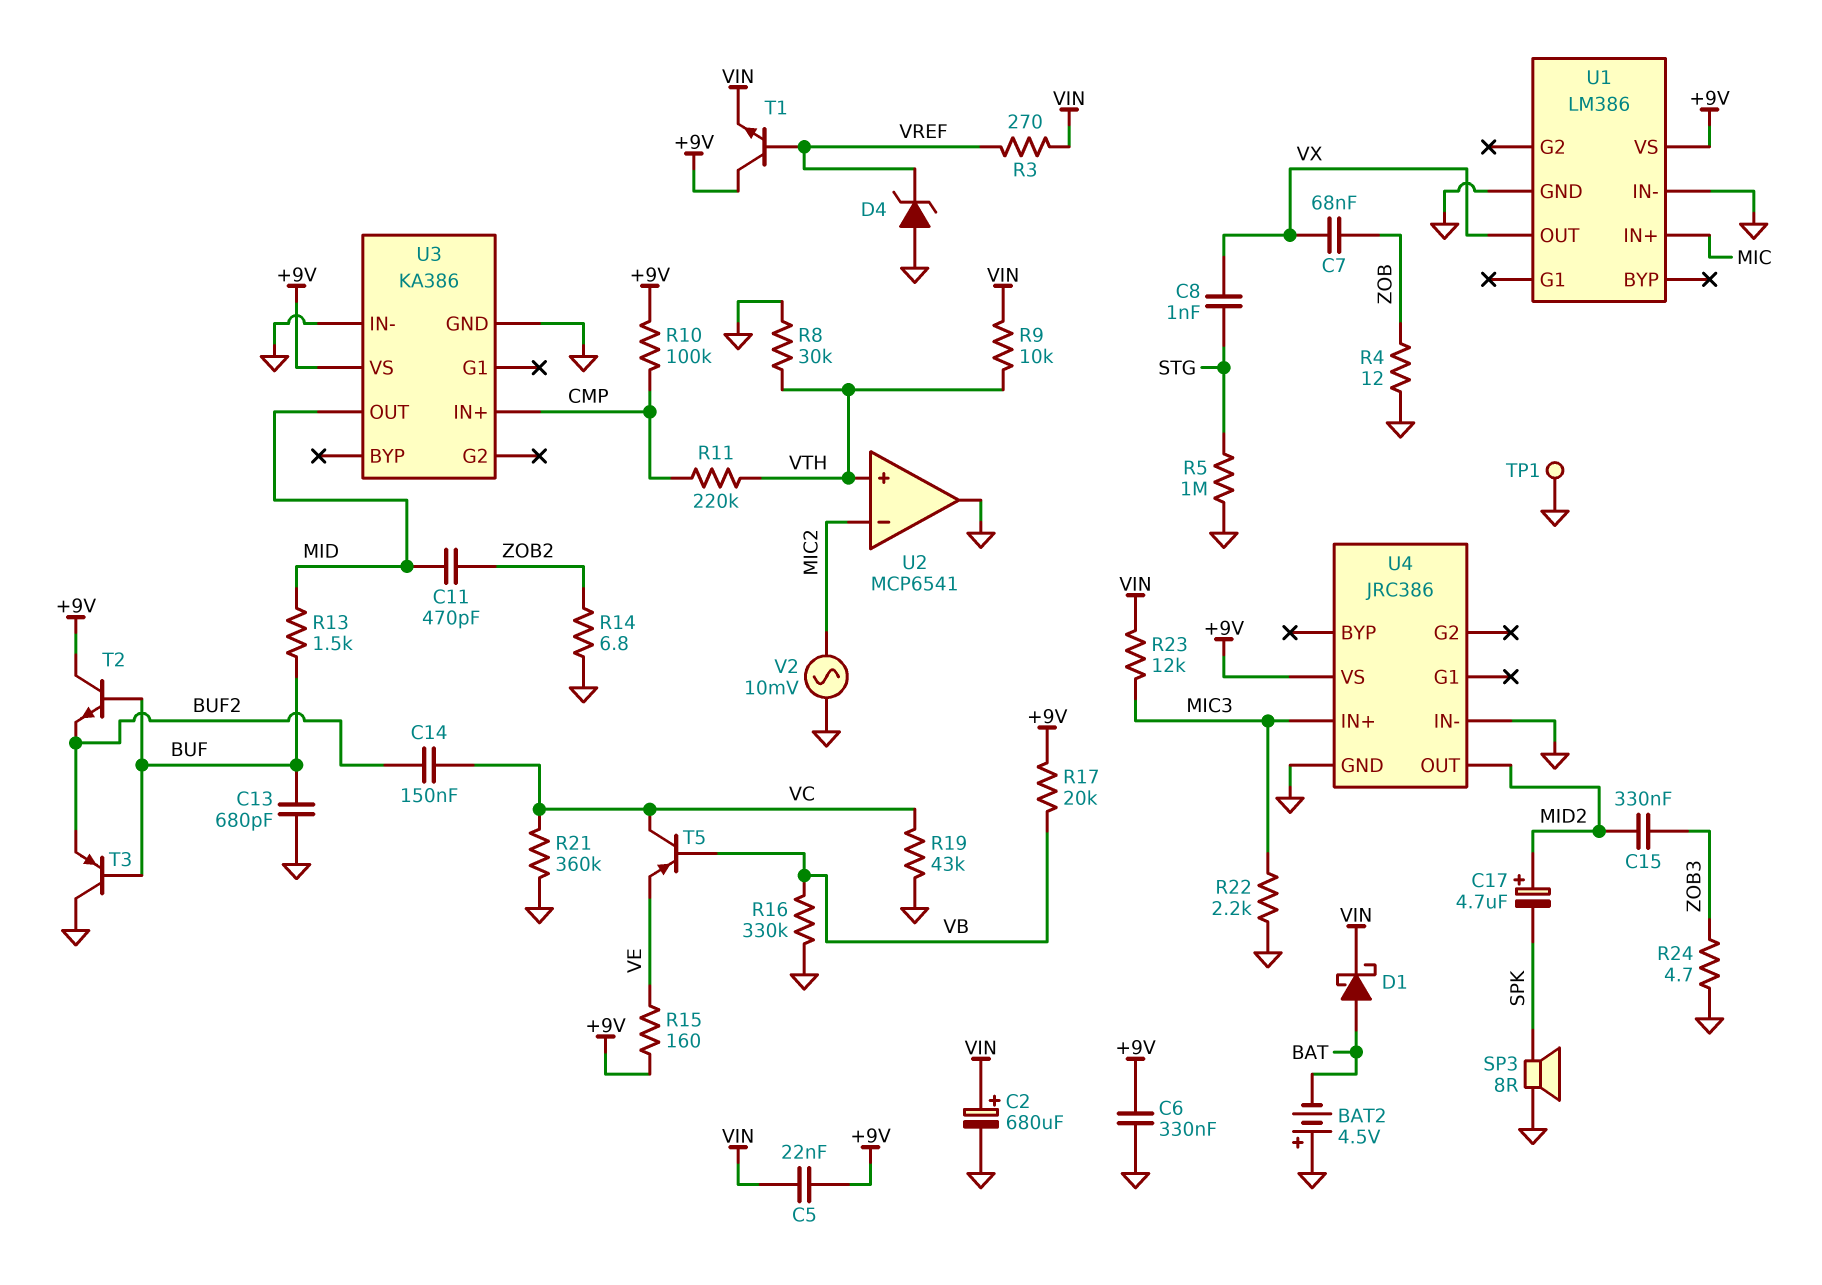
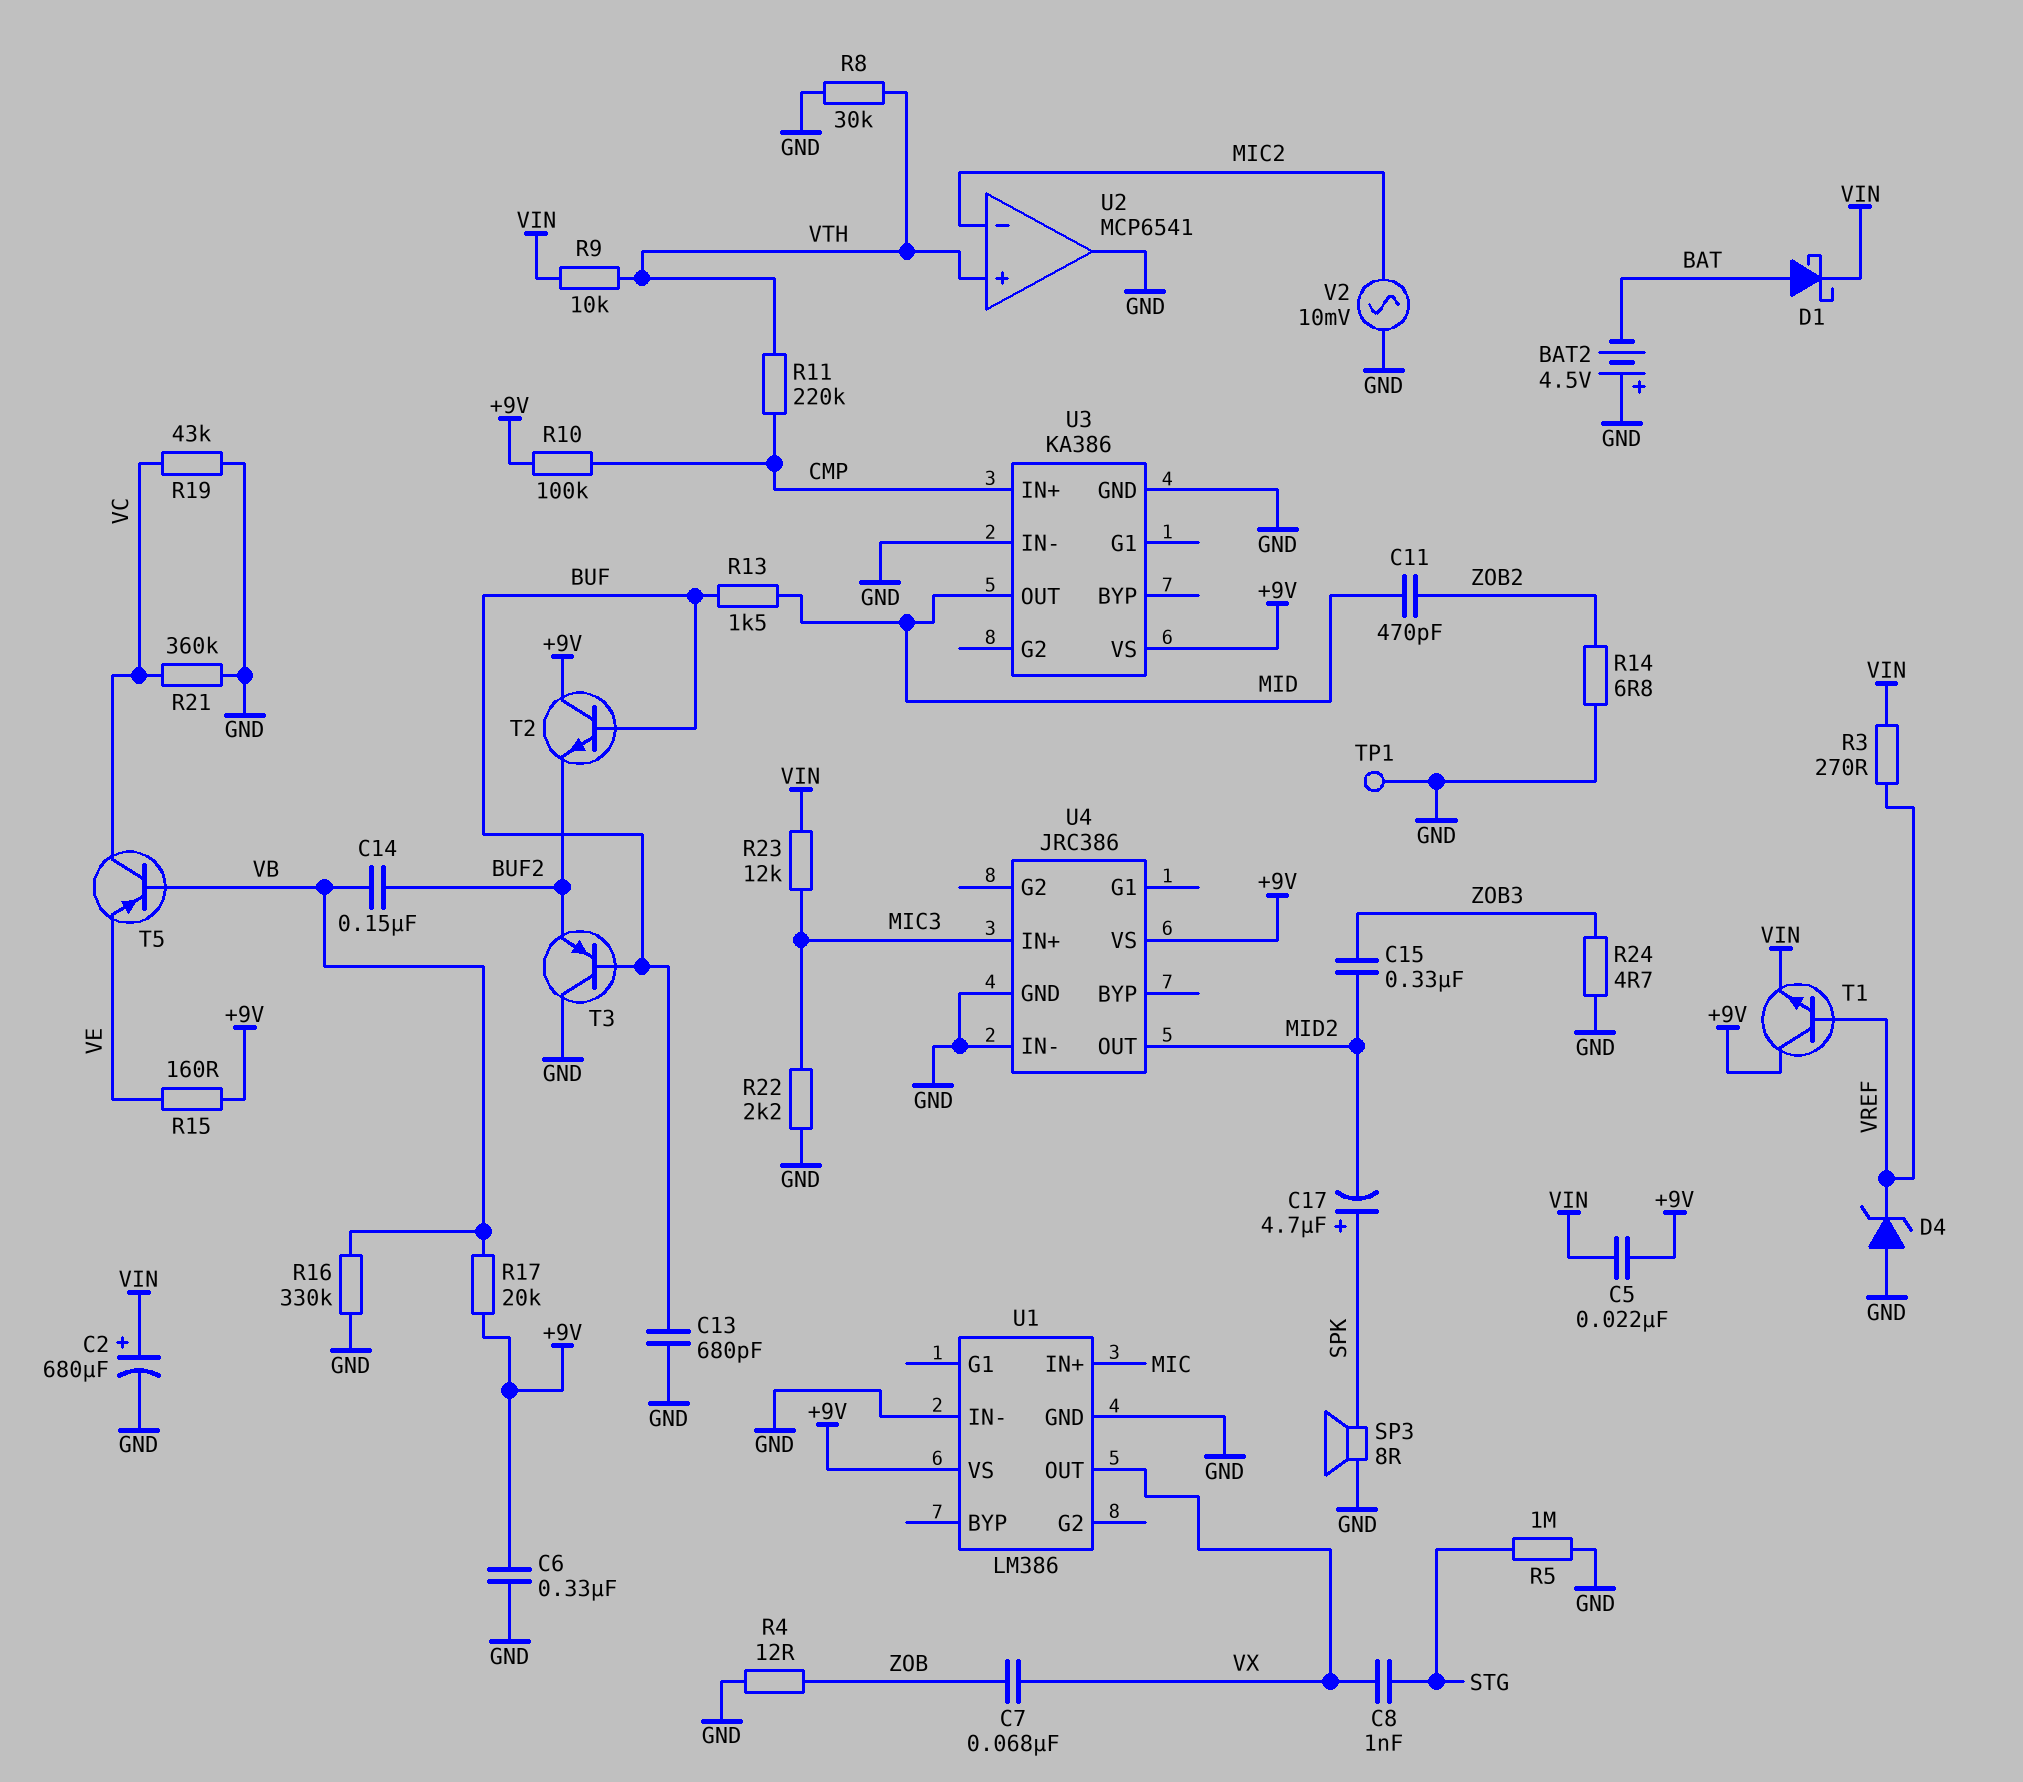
C14: 150nF (BUF2, VC) -> 150nF (BUF2, VB)
C17: 4.7uF (plus MID2, minus SPK) -> 4.7uF (plus SPK, minus MID2)

